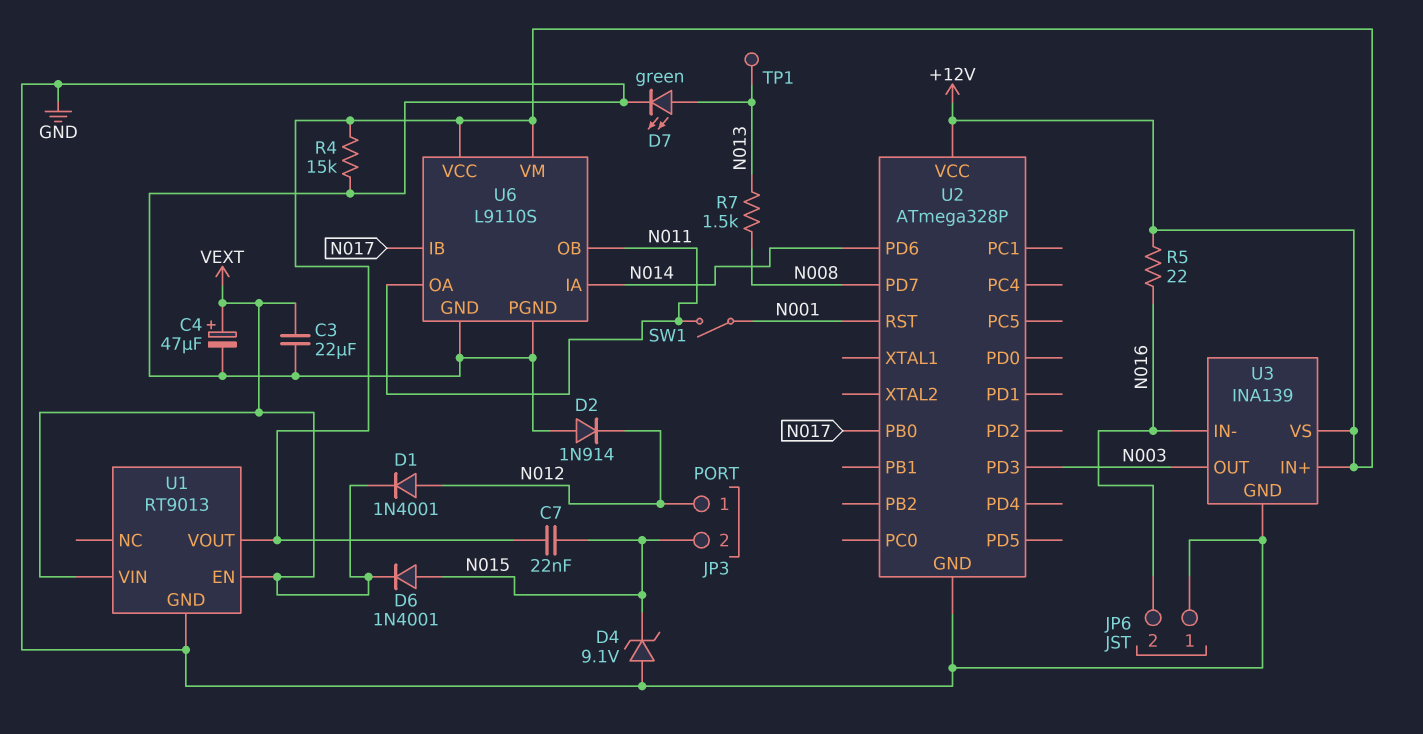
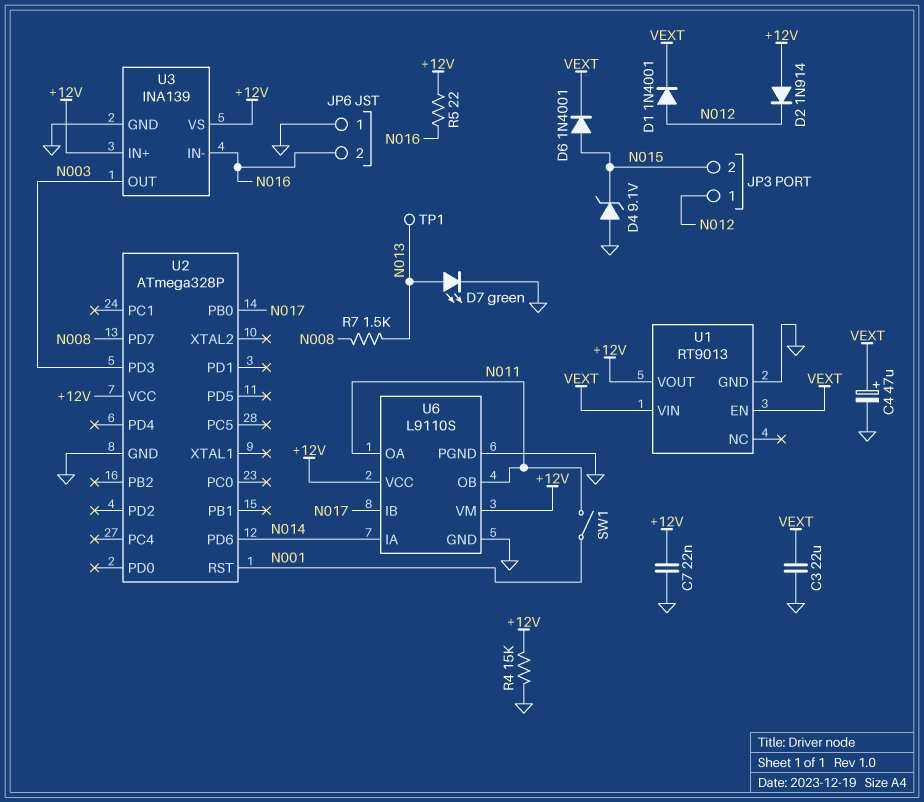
C7: 22nF (+12V, N015) -> 22nF (+12V, GND)
D2: diode 1N914 (A GND, K N012) -> diode 1N914 (A +12V, K N012)

